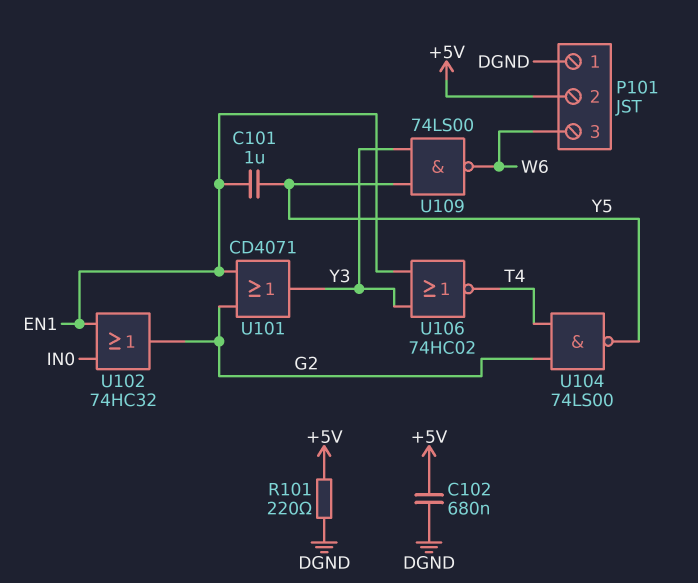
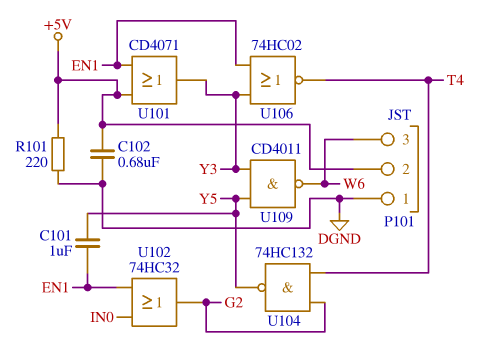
U101: OR CD4071 (in EN1, in G2, out Y3) -> OR CD4071 (in +5V, in EN1, out Y3)
U104: NAND 74LS00 (in G2, in T4, out Y5) -> NAND 74HC132 (in G2, in T4, out Y5)
U109: NAND 74LS00 (in Y3, in Y5, out W6) -> NAND CD4011 (in Y3, in Y5, out W6)

